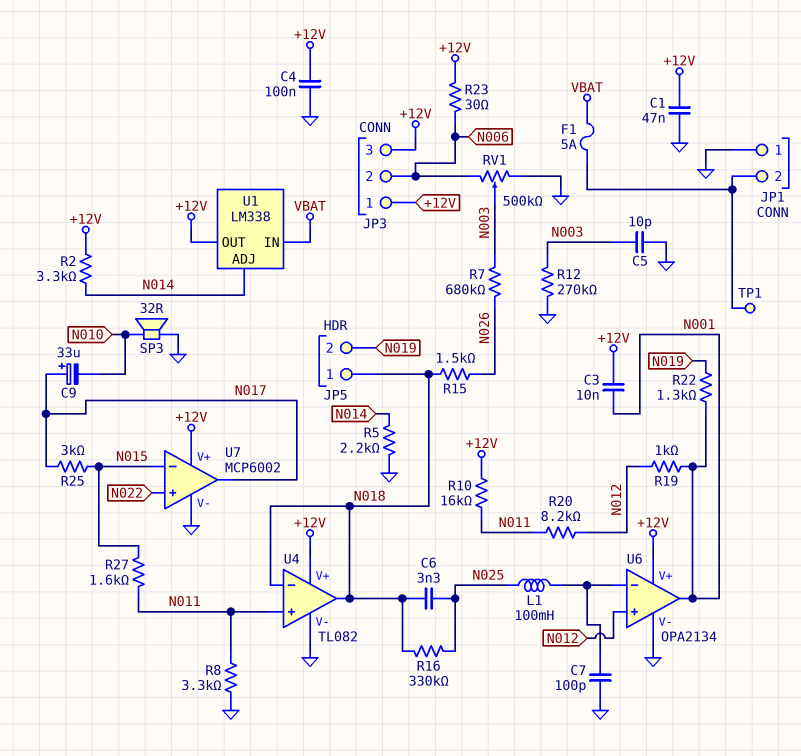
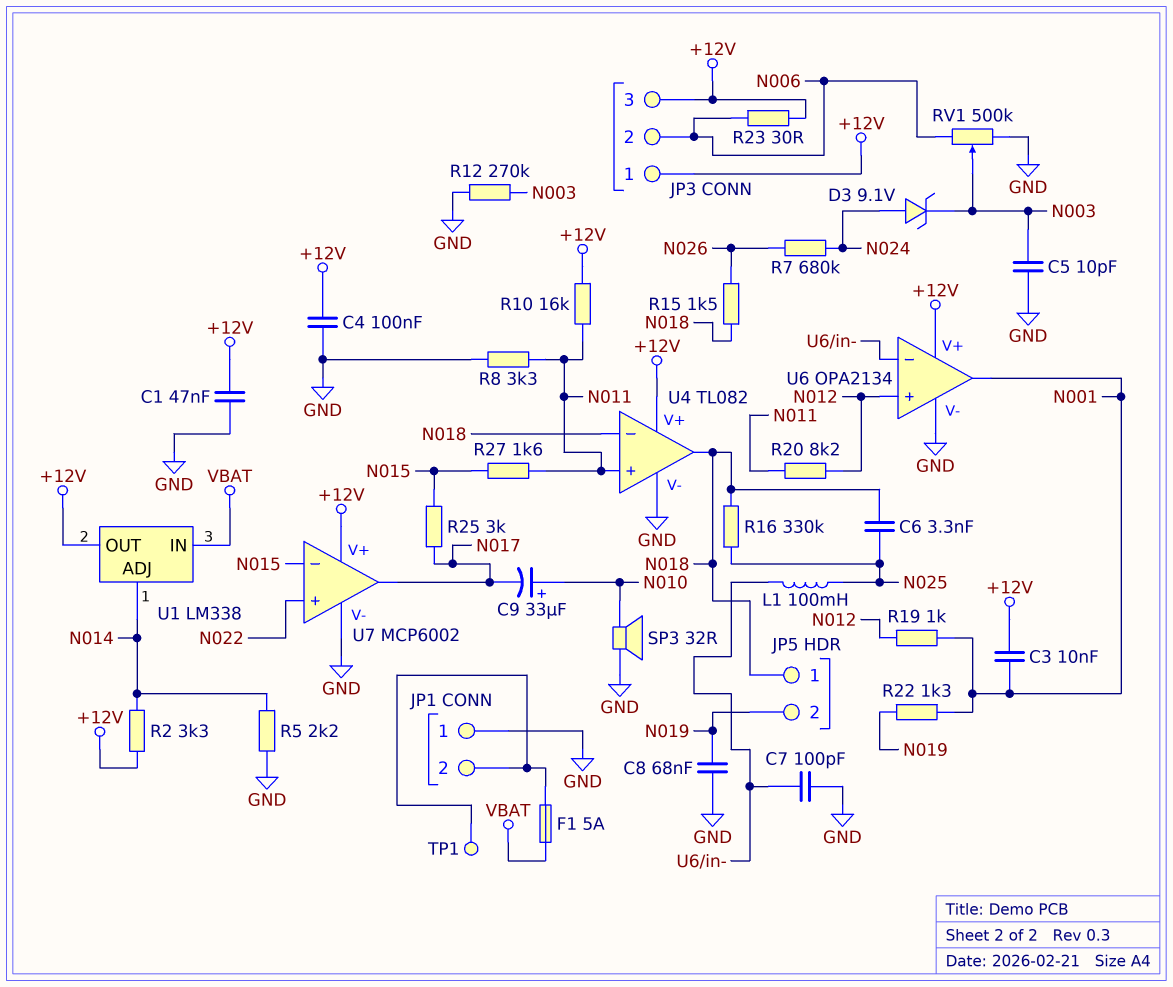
C8: none -> 68nF (GND, N019)
C9: 33uF (plus N017, minus N010) -> 33uF (plus N010, minus N017)
D3: none -> zener 9.1V (A N024, K N003)
R7: 680k (N003, N026) -> 680k (N024, N026)

